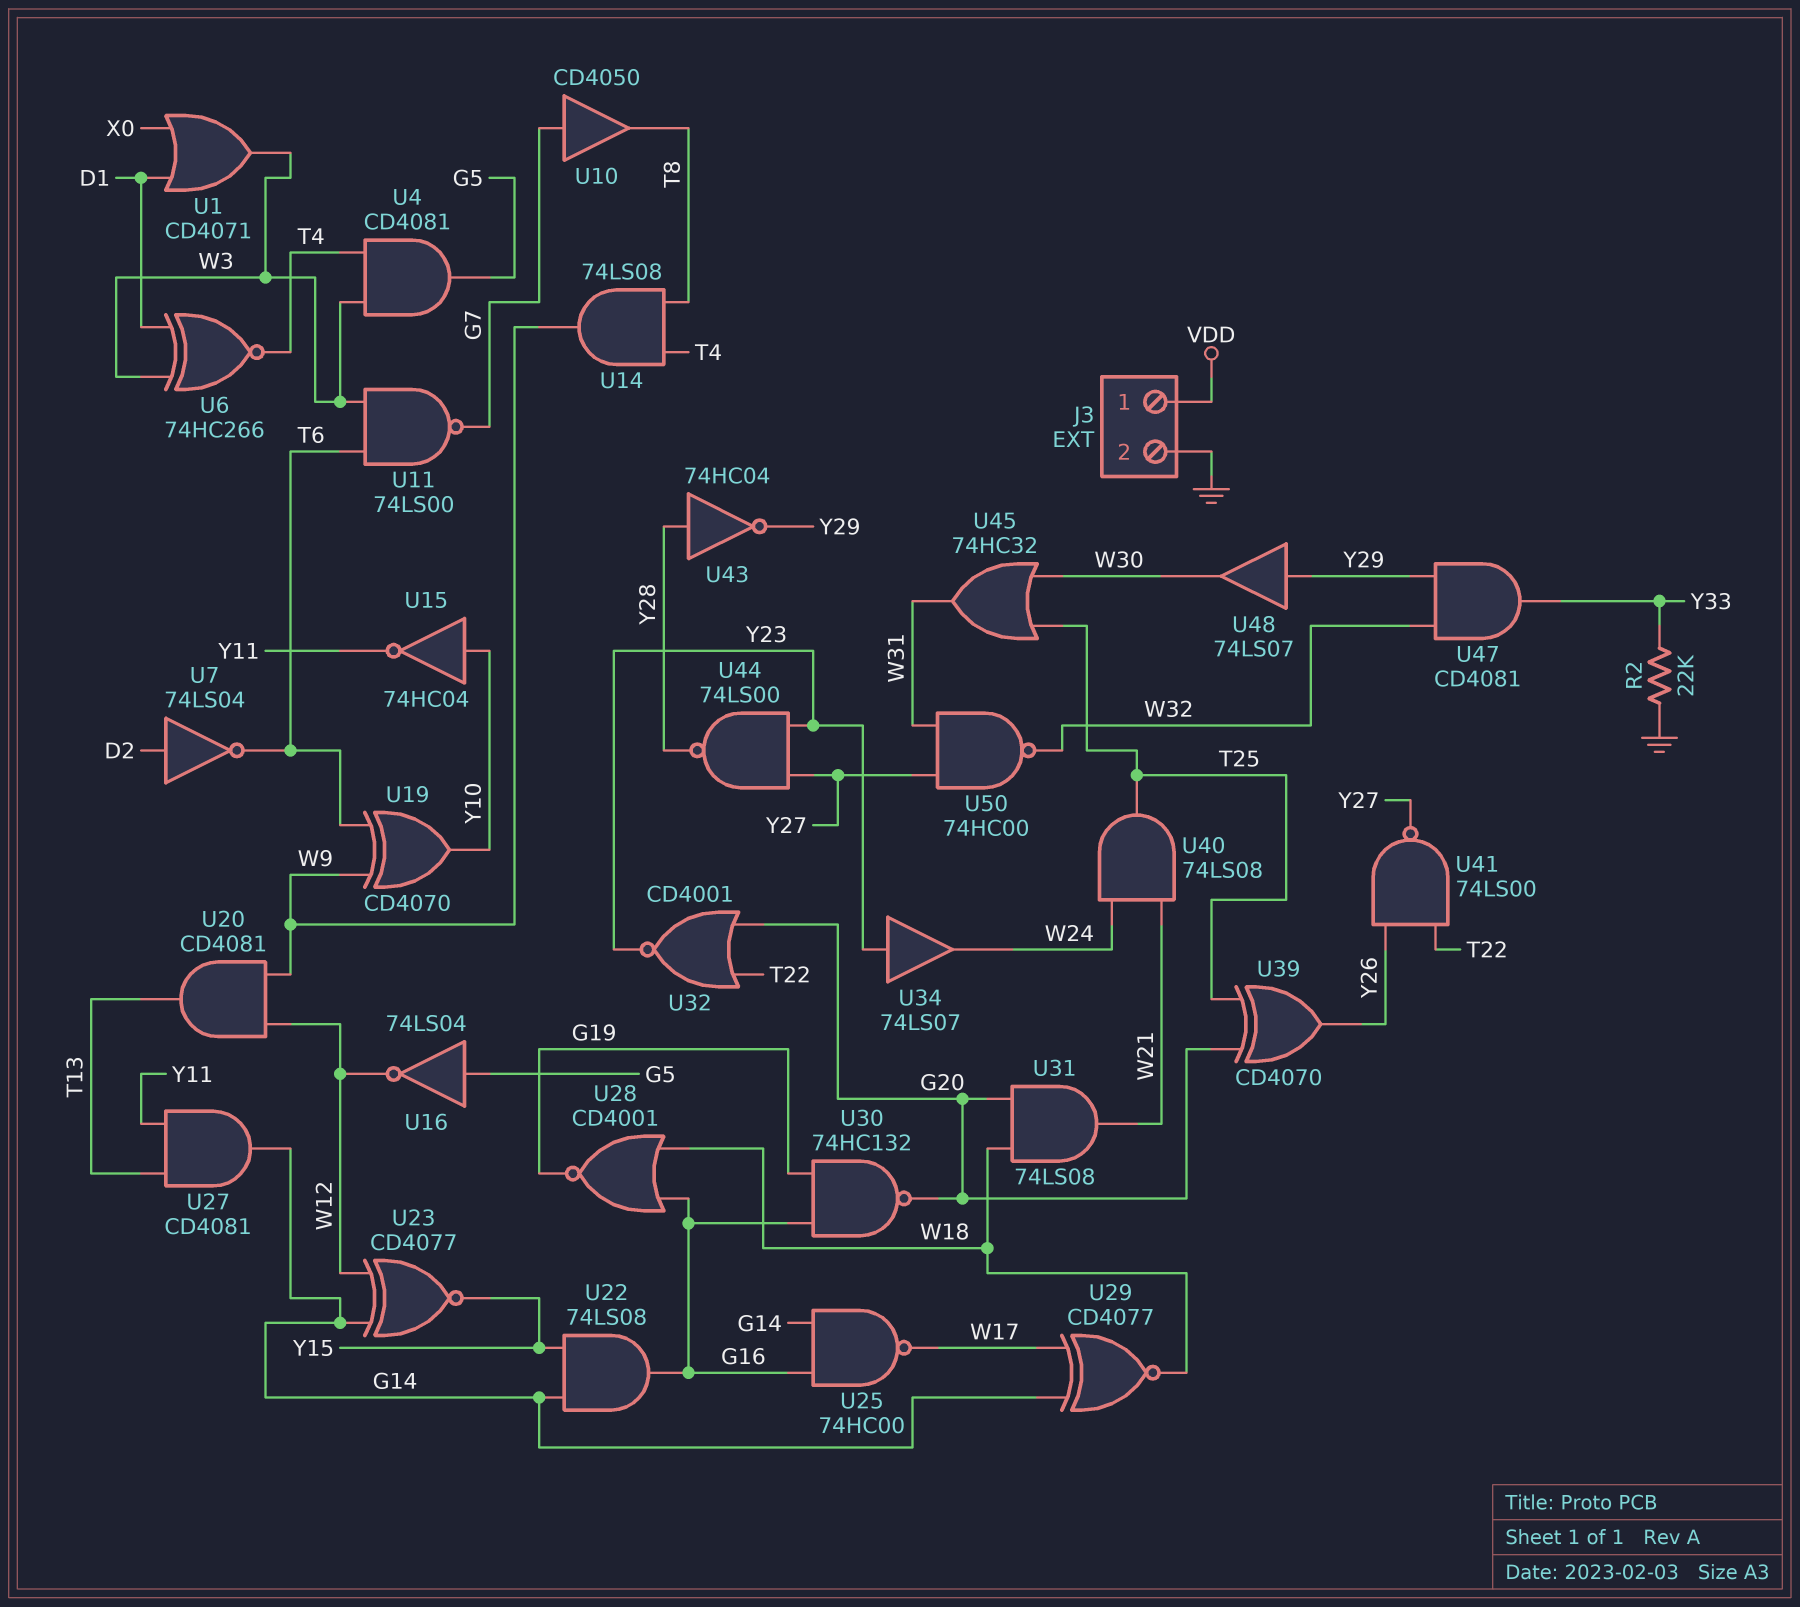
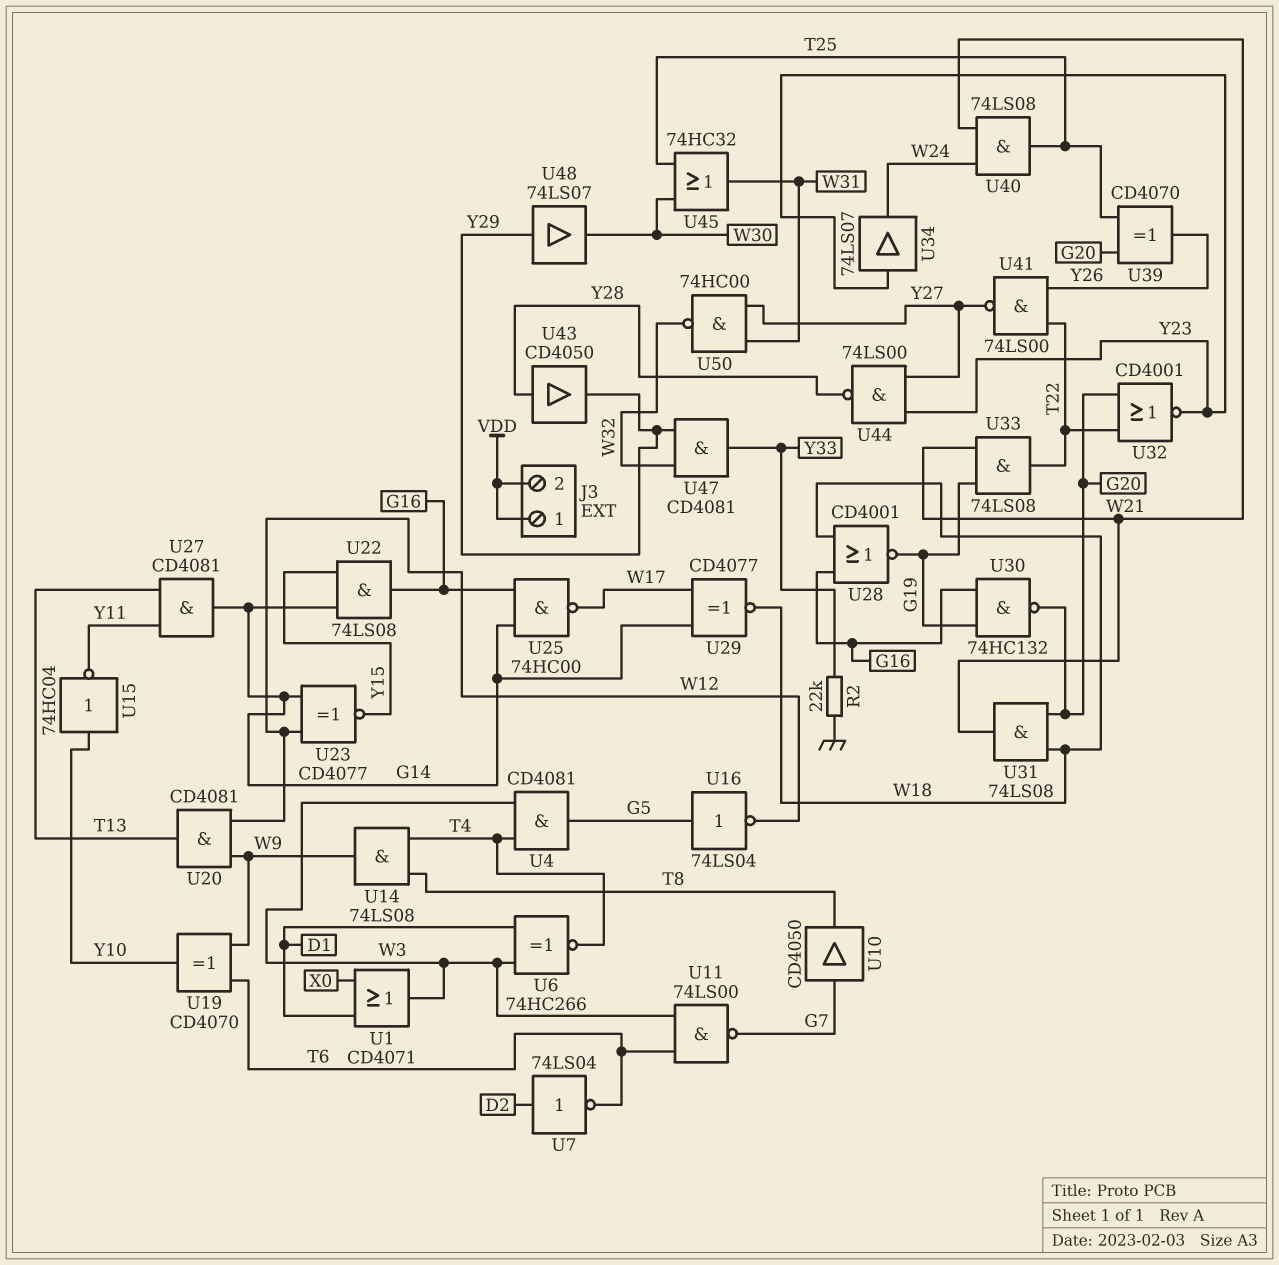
J3 pin 2: GND -> VDD
U33: none -> AND 74LS08 (in G19, in W21, out T22)
U43: NOT 74HC04 (in Y28, out Y29) -> buffer CD4050 (in Y28, out Y29)

